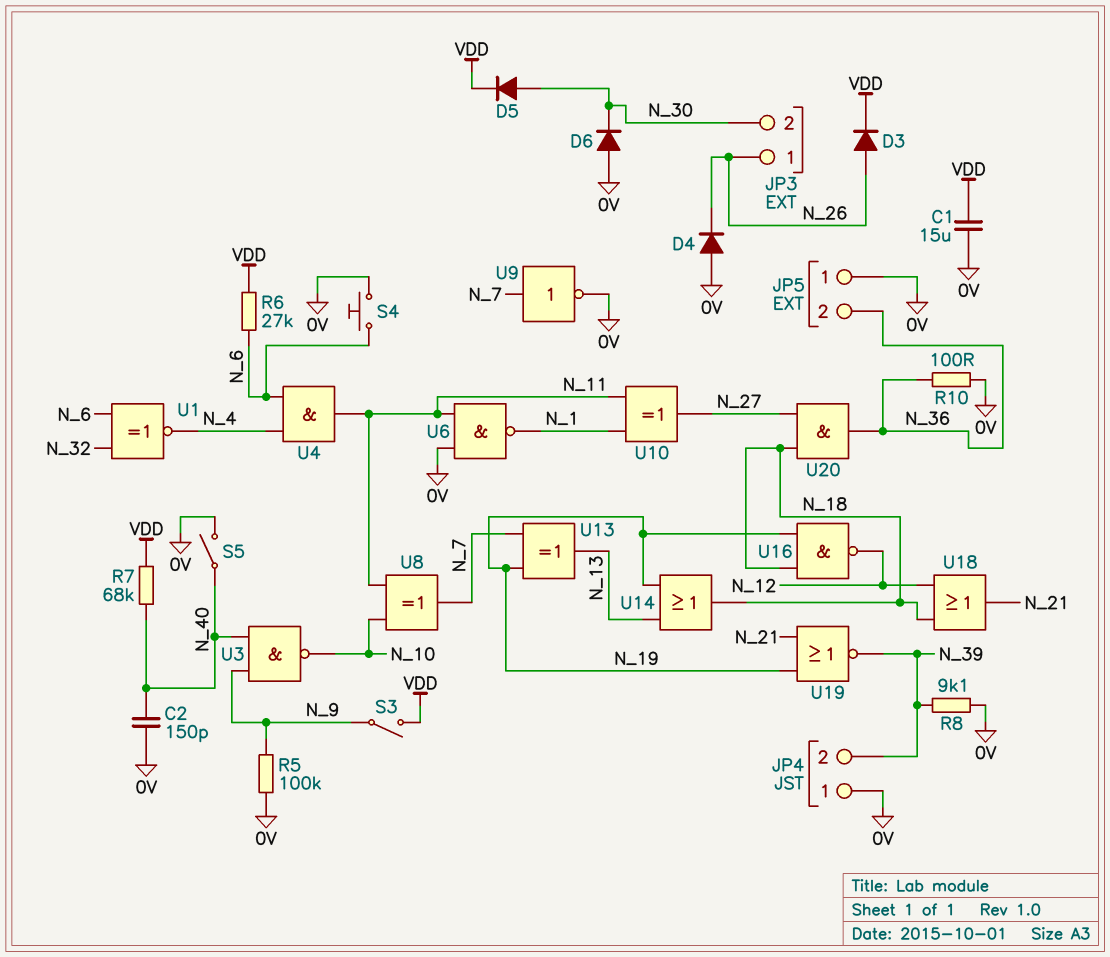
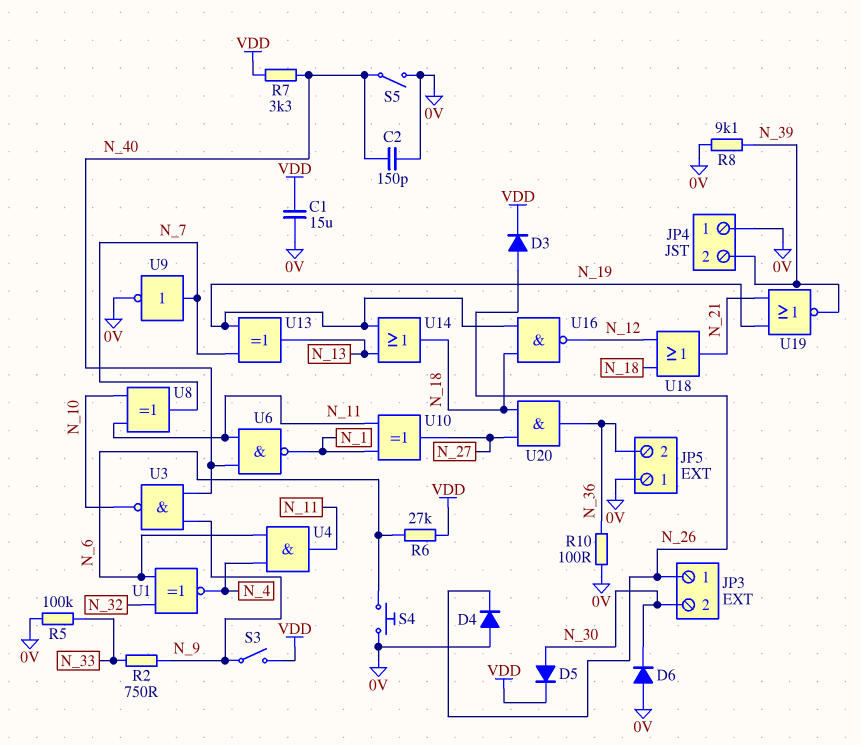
R2: none -> 750 (N_9, N_33)
R5: 100k (0V, N_9) -> 100k (0V, N_33)
R7: 68k (N_40, VDD) -> 3.3k (N_40, VDD)
U6: NAND (in 0V, in N_11, out N_1) -> NAND (in N_11, in N_40, out N_1)

